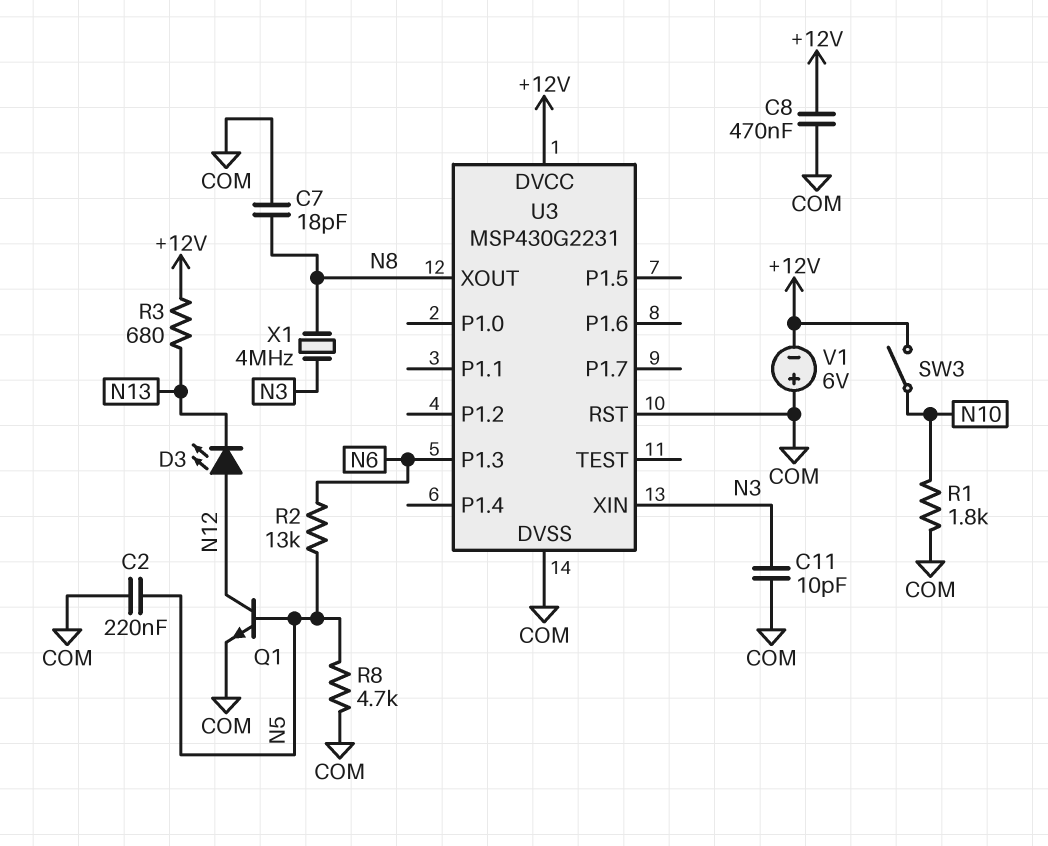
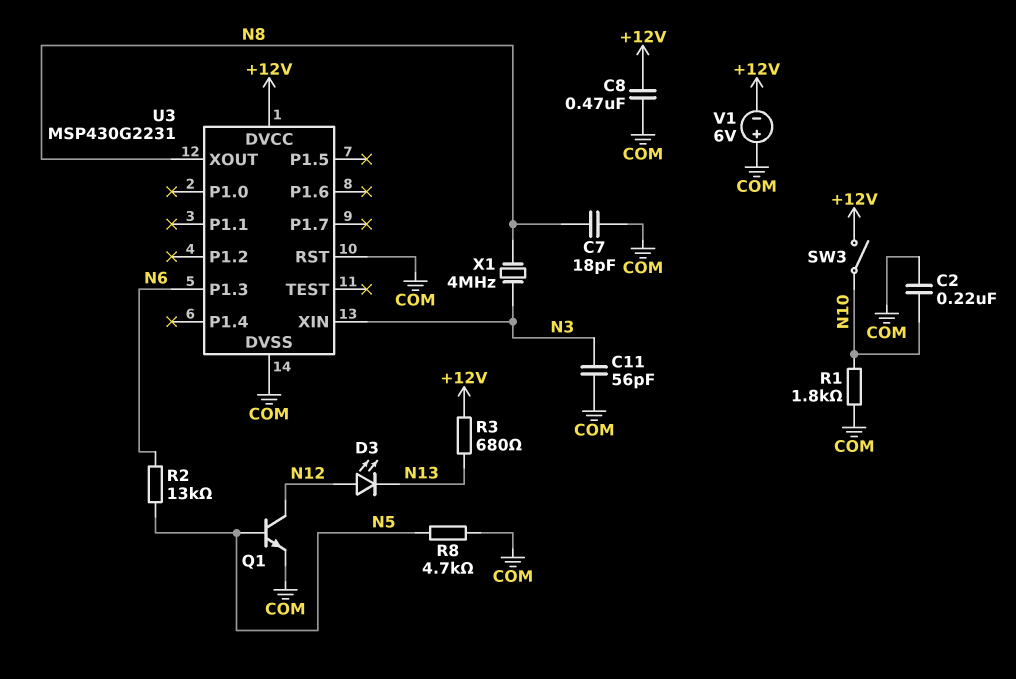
C2: 220nF (COM, N5) -> 220nF (COM, N10)
C11: 10pF (COM, N3) -> 56pF (COM, N3)

